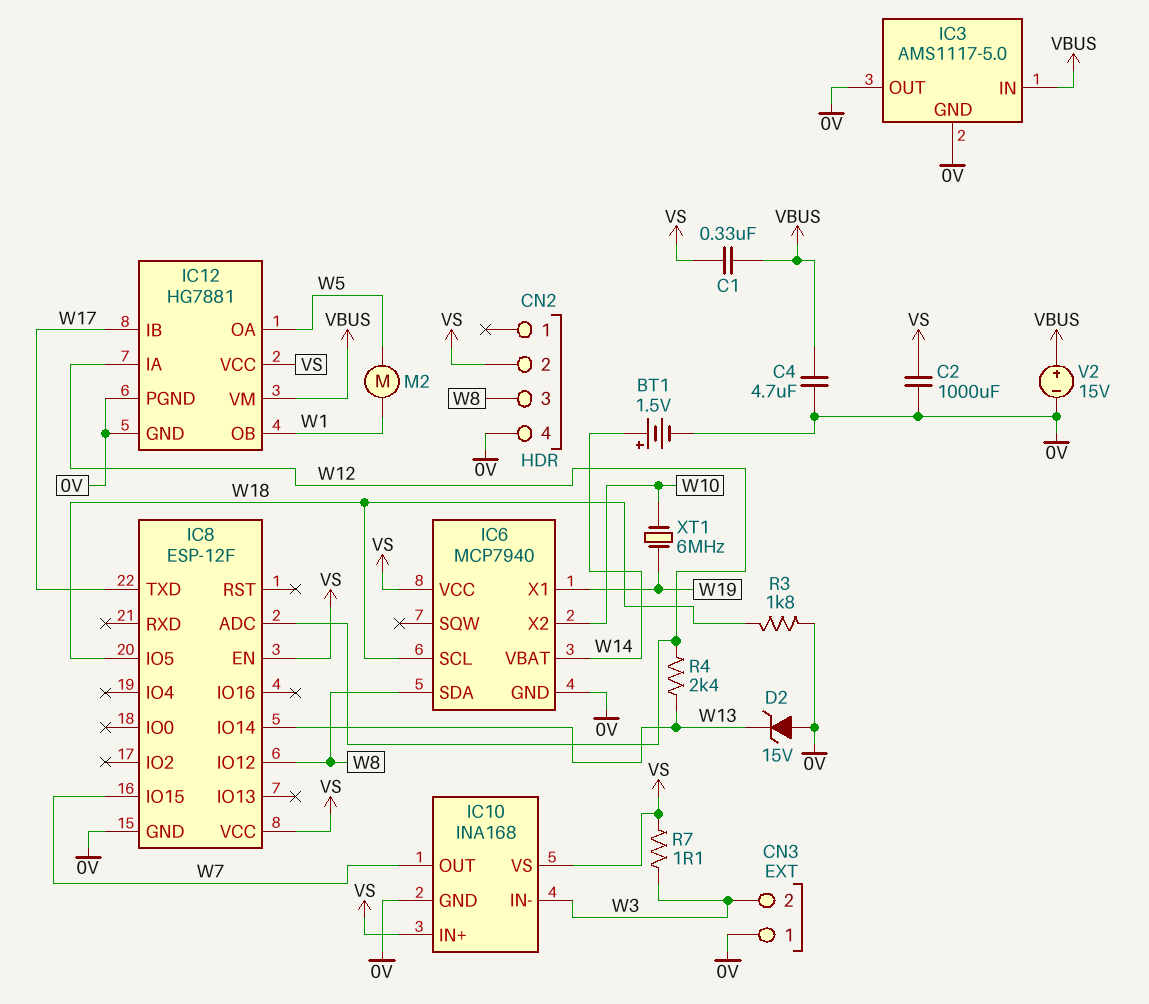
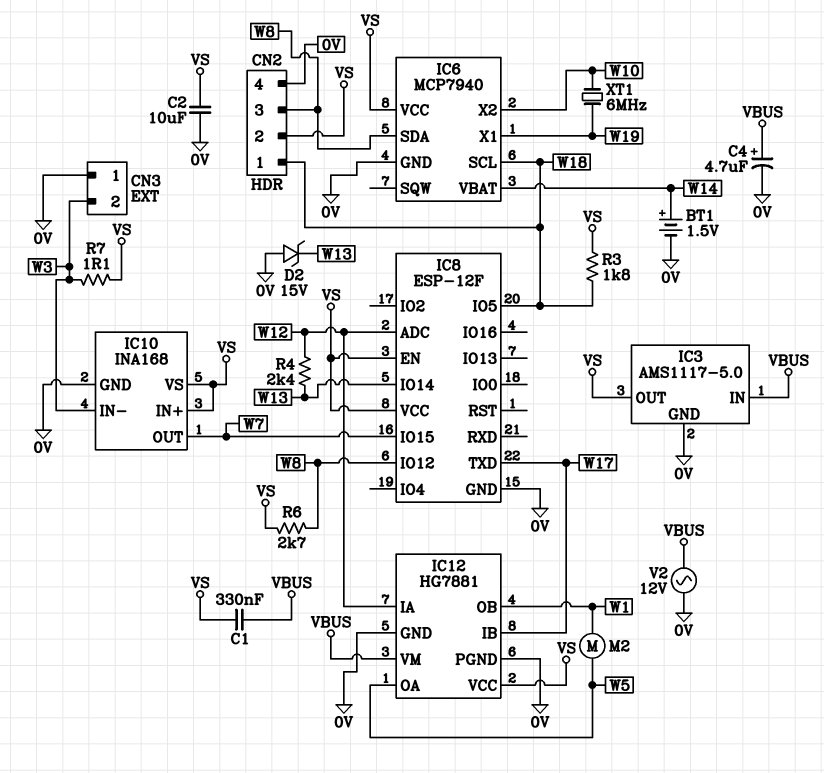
C2: 1000uF (0V, VS) -> 10uF (0V, VS)
C4: 4.7uF (0V, VBUS) -> 4.7uF (plus VBUS, minus 0V)
CN2 pin 1: none -> W18
IC3 pin OUT: 0V -> VS
R3: 1.8k (0V, W18) -> 1.8k (VS, W18)
R6: none -> 2.7k (VS, W8)
V2: 15V (plus VBUS, minus 0V) -> AC 12V (0V, VBUS)

